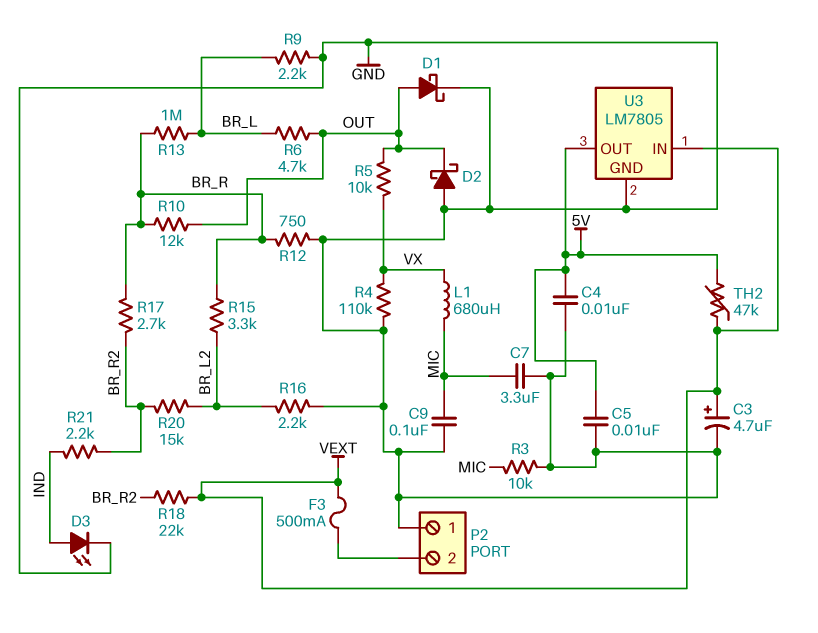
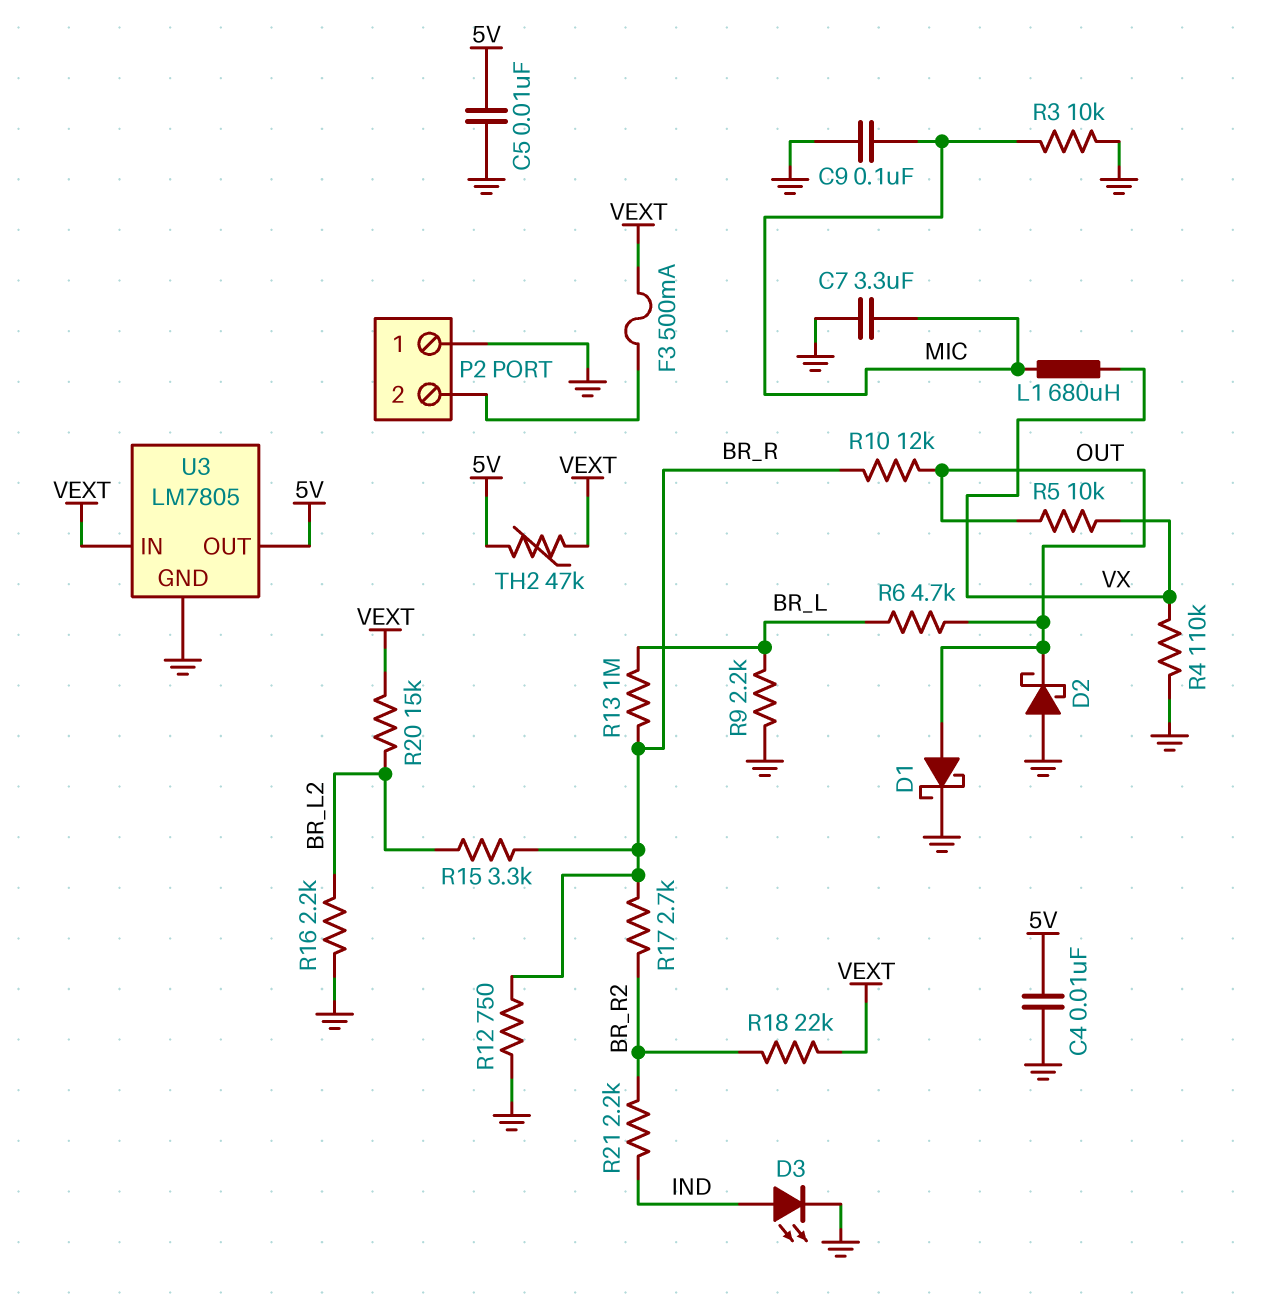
C3: 4.7uF (plus VEXT, minus GND) -> none
R20: 15k (BR_L2, BR_R2) -> 15k (BR_L2, VEXT)

